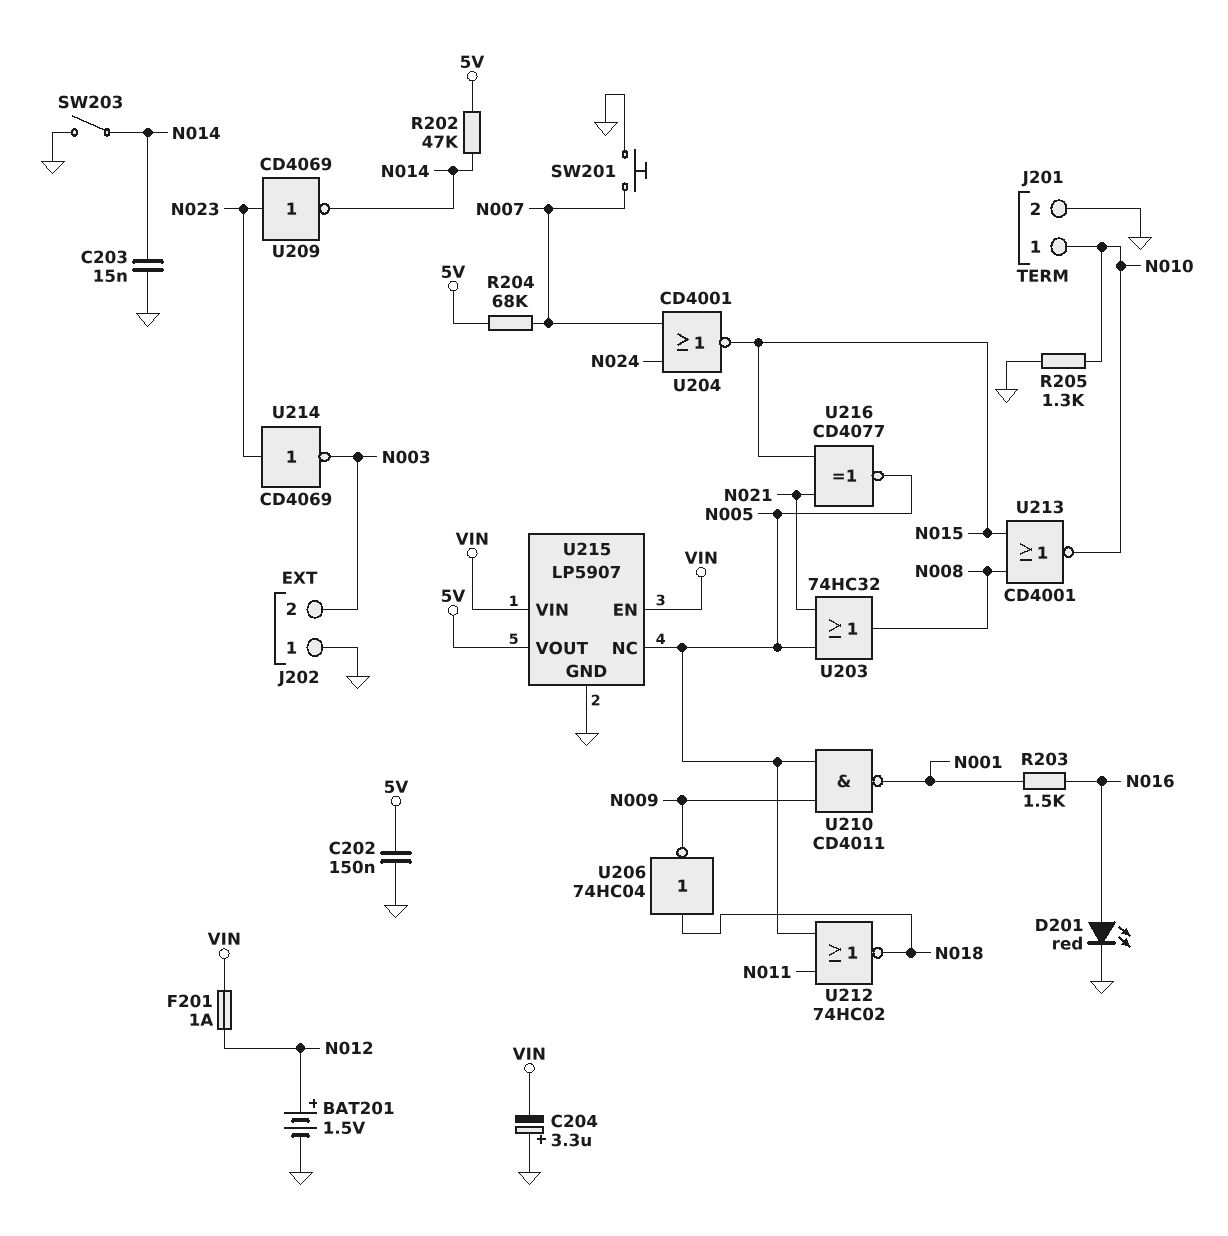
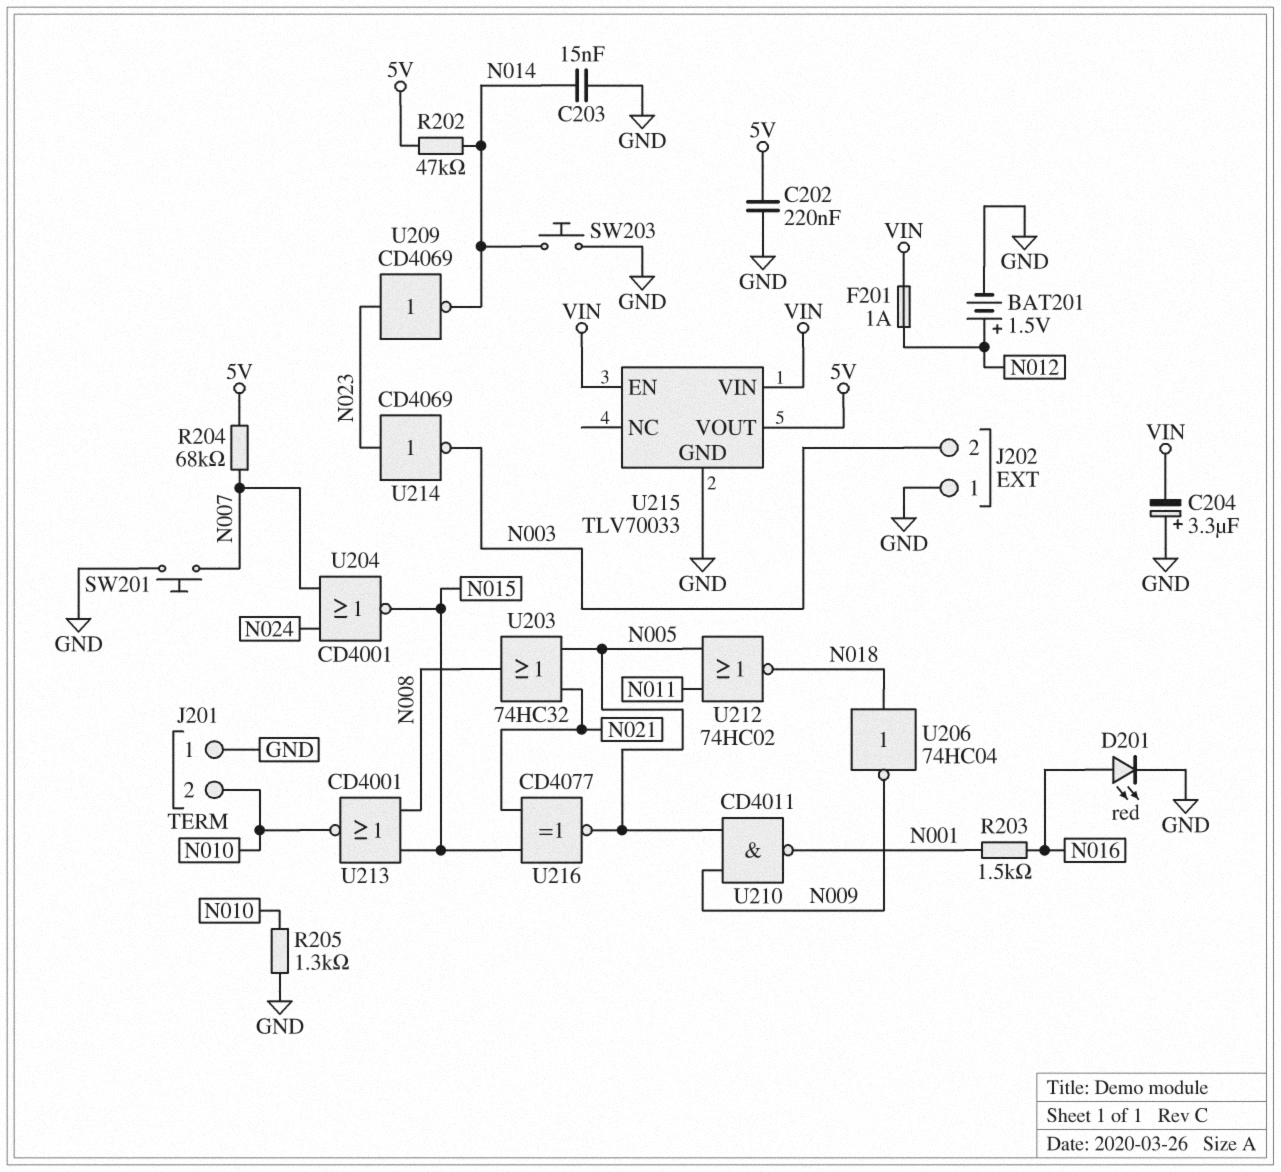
C202: 150nF (5V, GND) -> 220nF (5V, GND)
J201 pin 1: N010 -> GND
J201 pin 2: GND -> N010
SW203: switch (GND, N014) -> button (GND, N014)
U215: LP5907 -> TLV70033
U215 pin NC: N005 -> none

